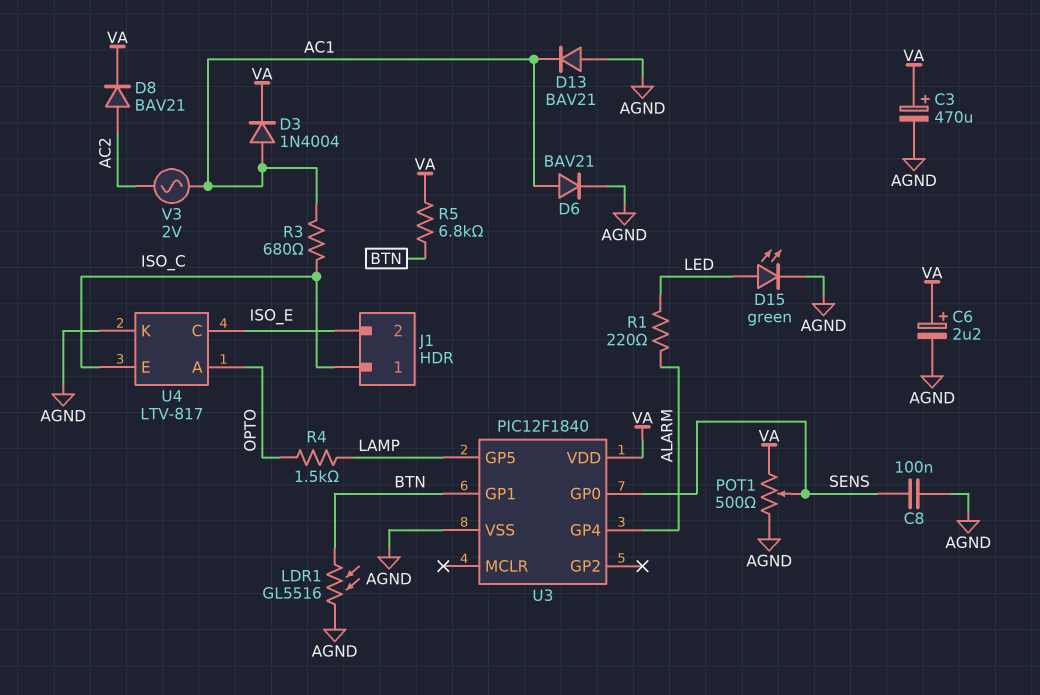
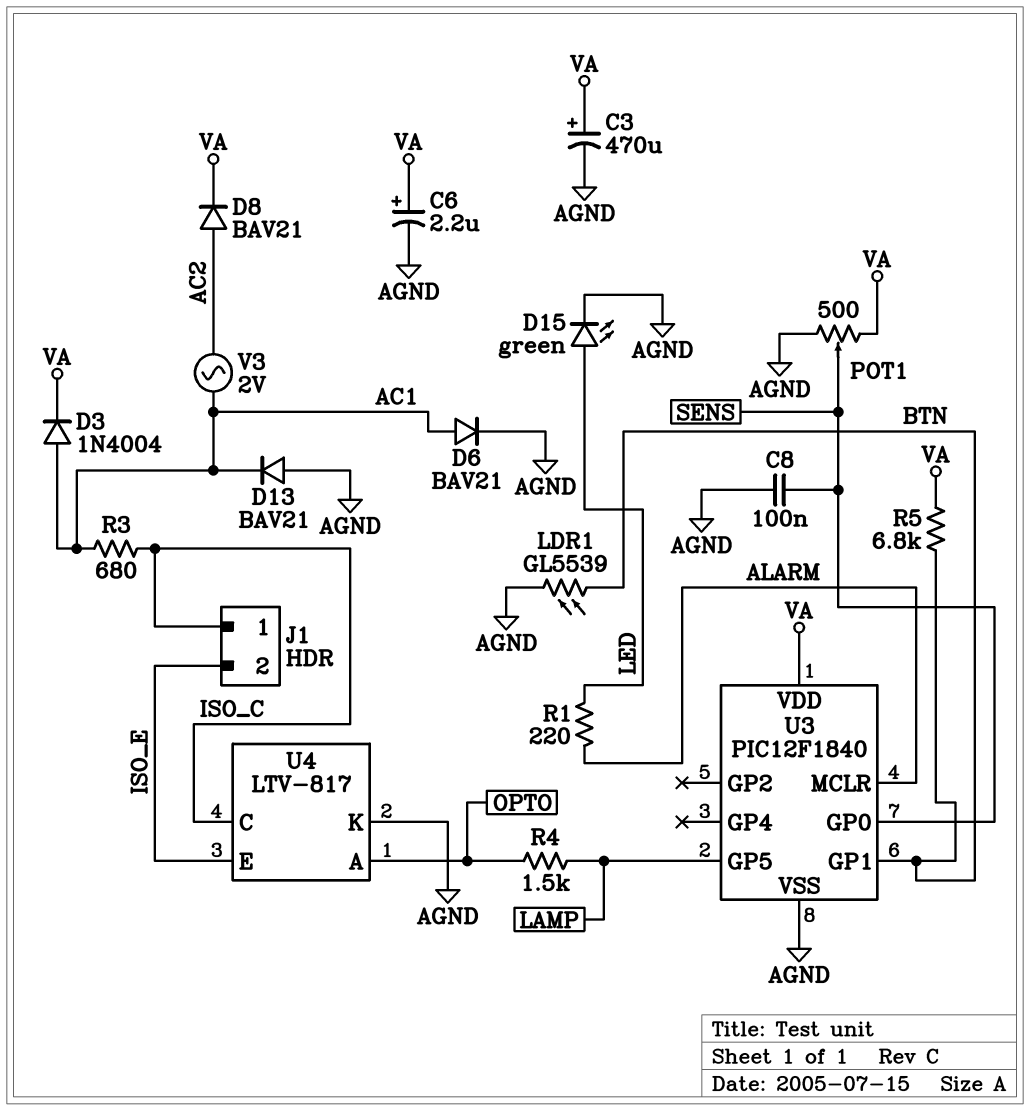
LDR1: GL5516 (AGND, BTN) -> GL5539 (AGND, BTN)
U3 pin GP4: ALARM -> none
U3 pin MCLR: none -> ALARM
U4 pin C: ISO_E -> ISO_C
U4 pin E: ISO_C -> ISO_E

